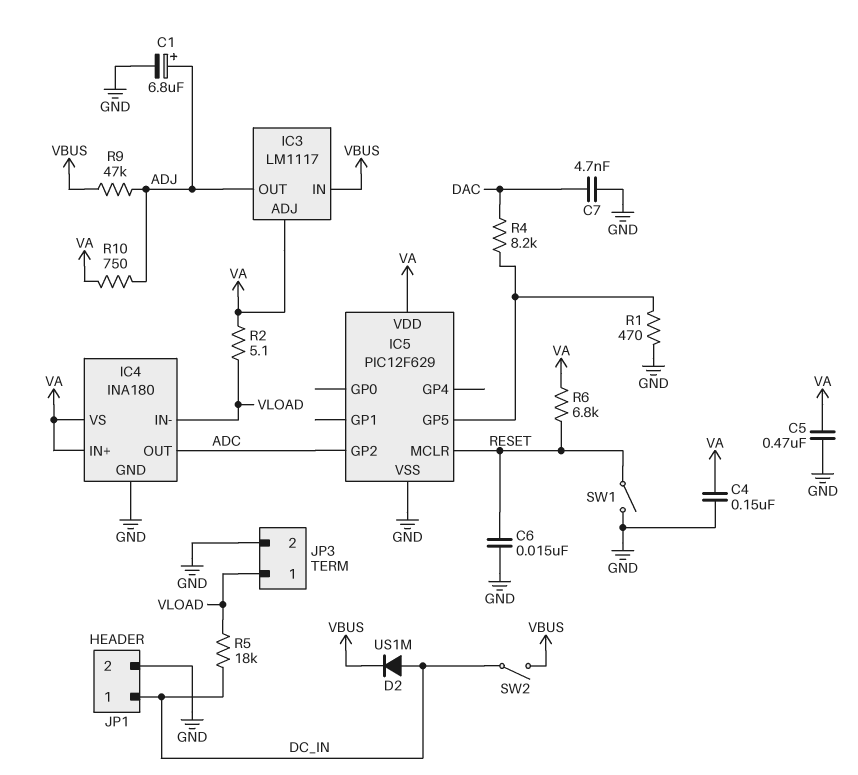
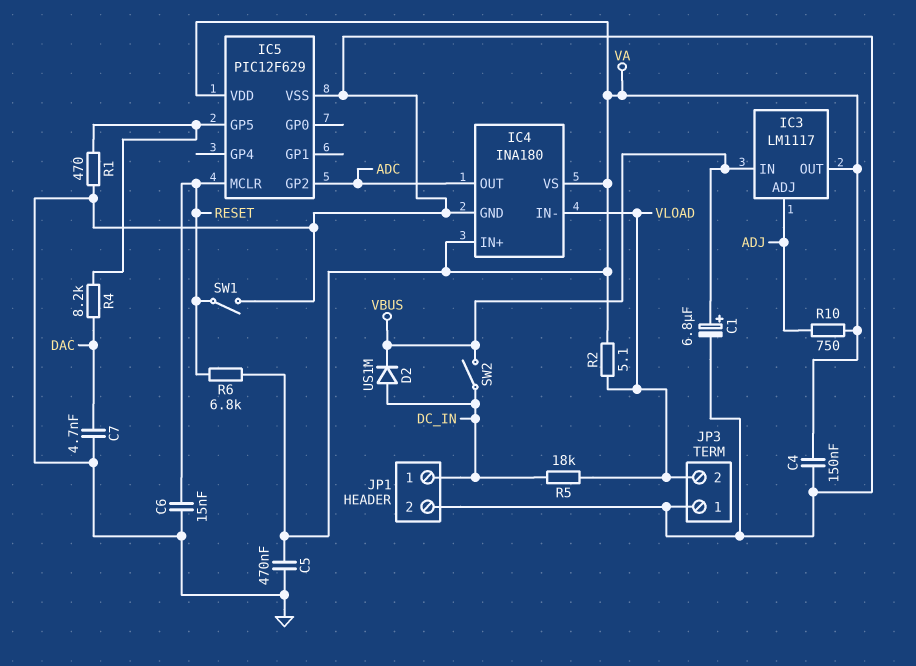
C1: 6.8uF (plus ADJ, minus GND) -> 6.8uF (plus VBUS, minus GND)
IC3 pin ADJ: VA -> ADJ
IC3 pin OUT: ADJ -> VA
JP3 pin 1: VLOAD -> GND
JP3 pin 2: GND -> VLOAD
R9: 47k (ADJ, VBUS) -> none

